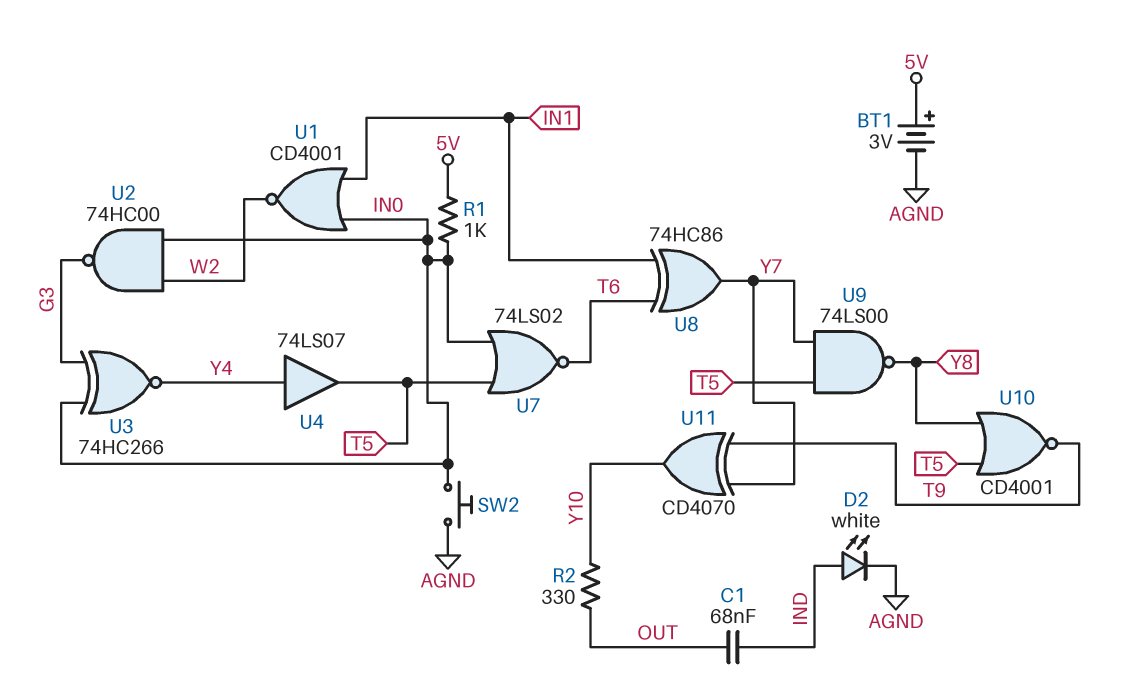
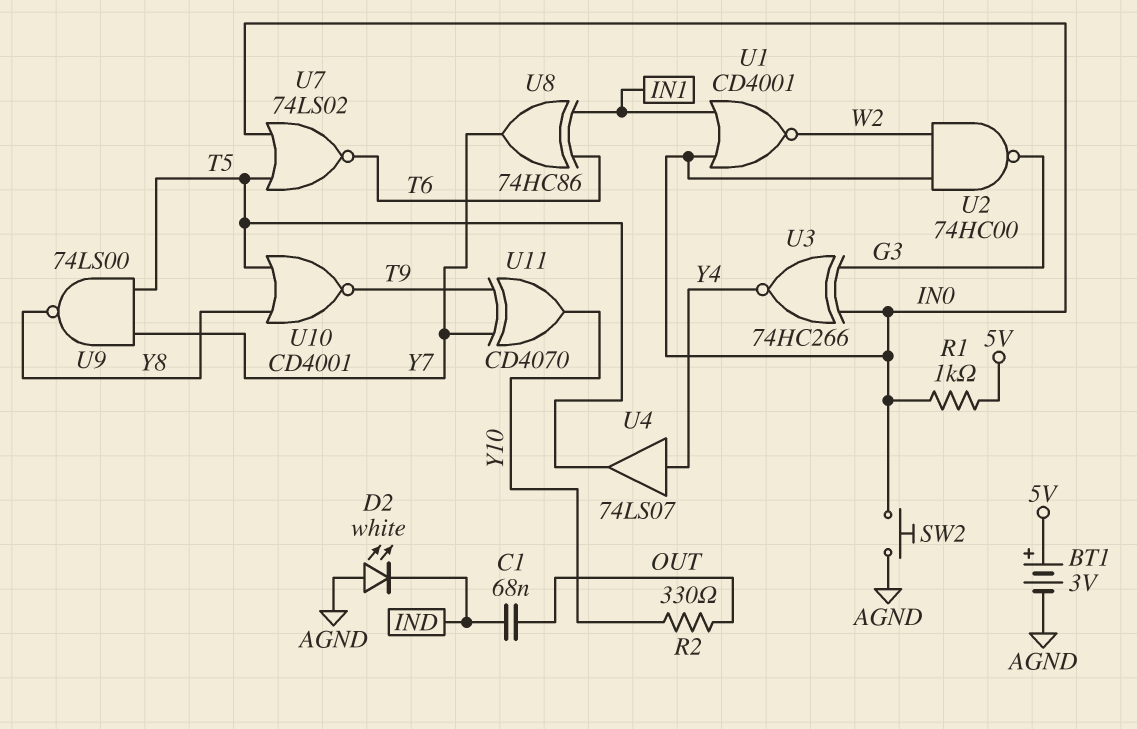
D2: LED white (A IND, K AGND) -> LED white (A AGND, K IND)

